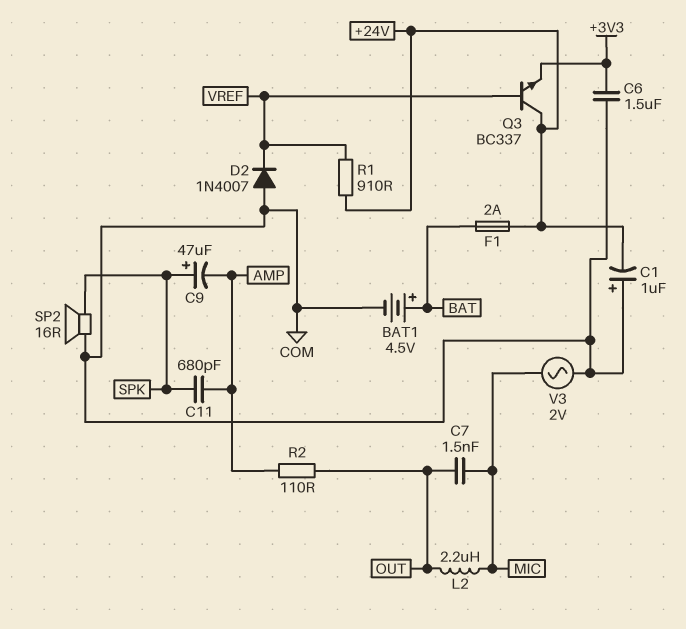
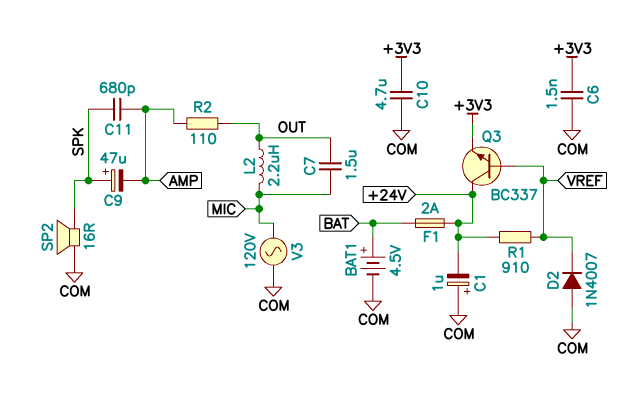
C6: 1.5uF (+3V3, COM) -> 1.5nF (+3V3, COM)
C7: 1.5nF (MIC, OUT) -> 1.5uF (MIC, OUT)
C10: none -> 4.7uF (+3V3, COM)
V3: AC 2V (COM, MIC) -> AC 120V (COM, MIC)

